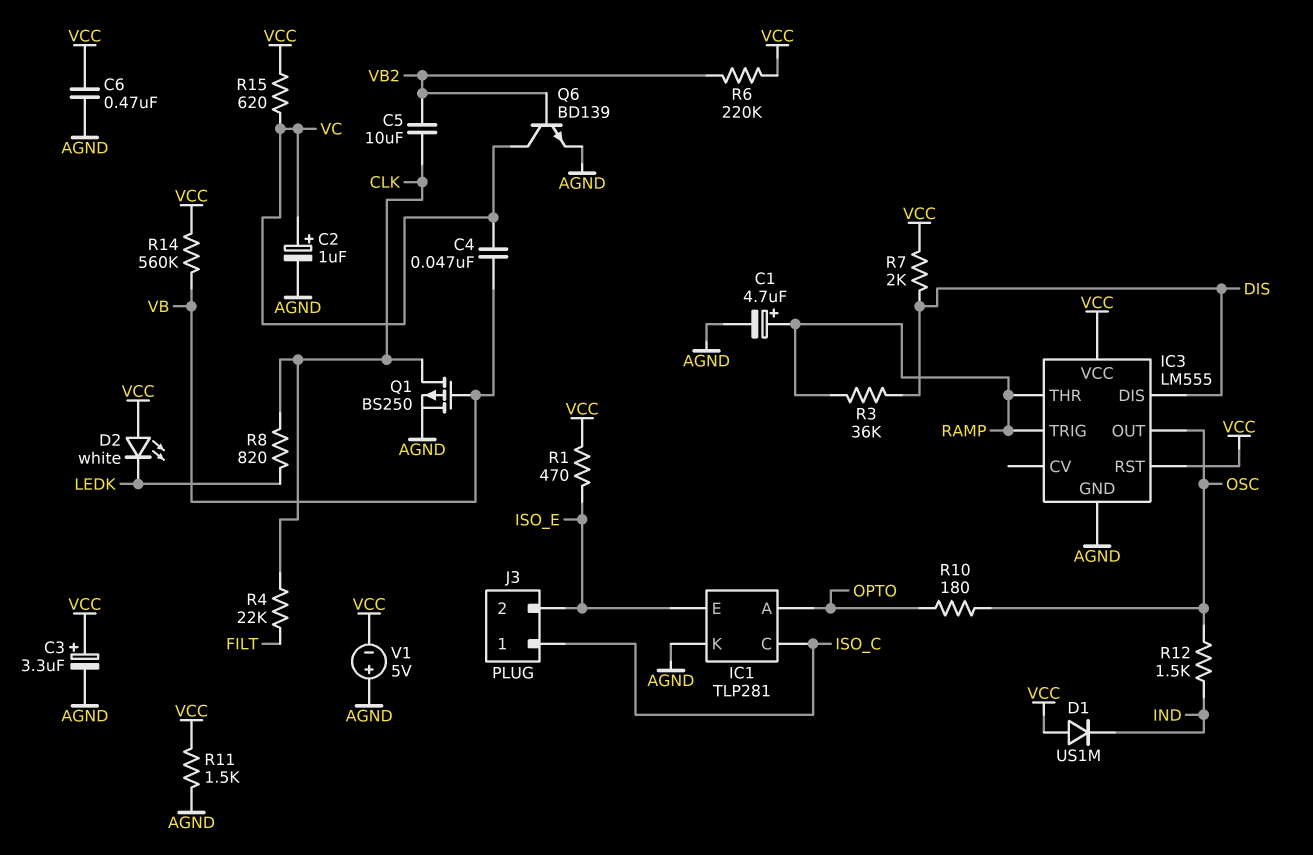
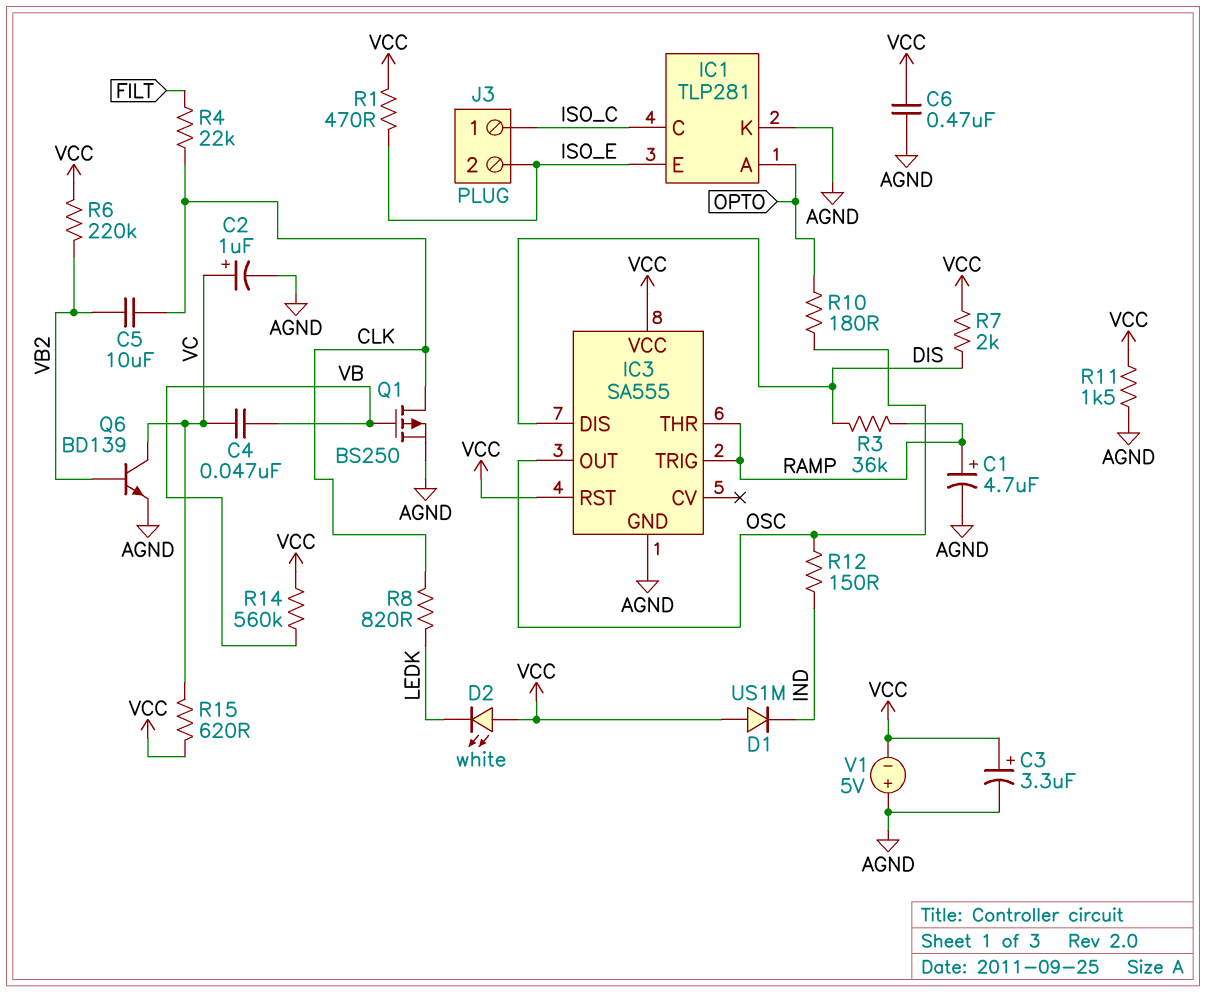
IC3: LM555 -> SA555
R12: 1.5k (IND, OSC) -> 150 (IND, OSC)

